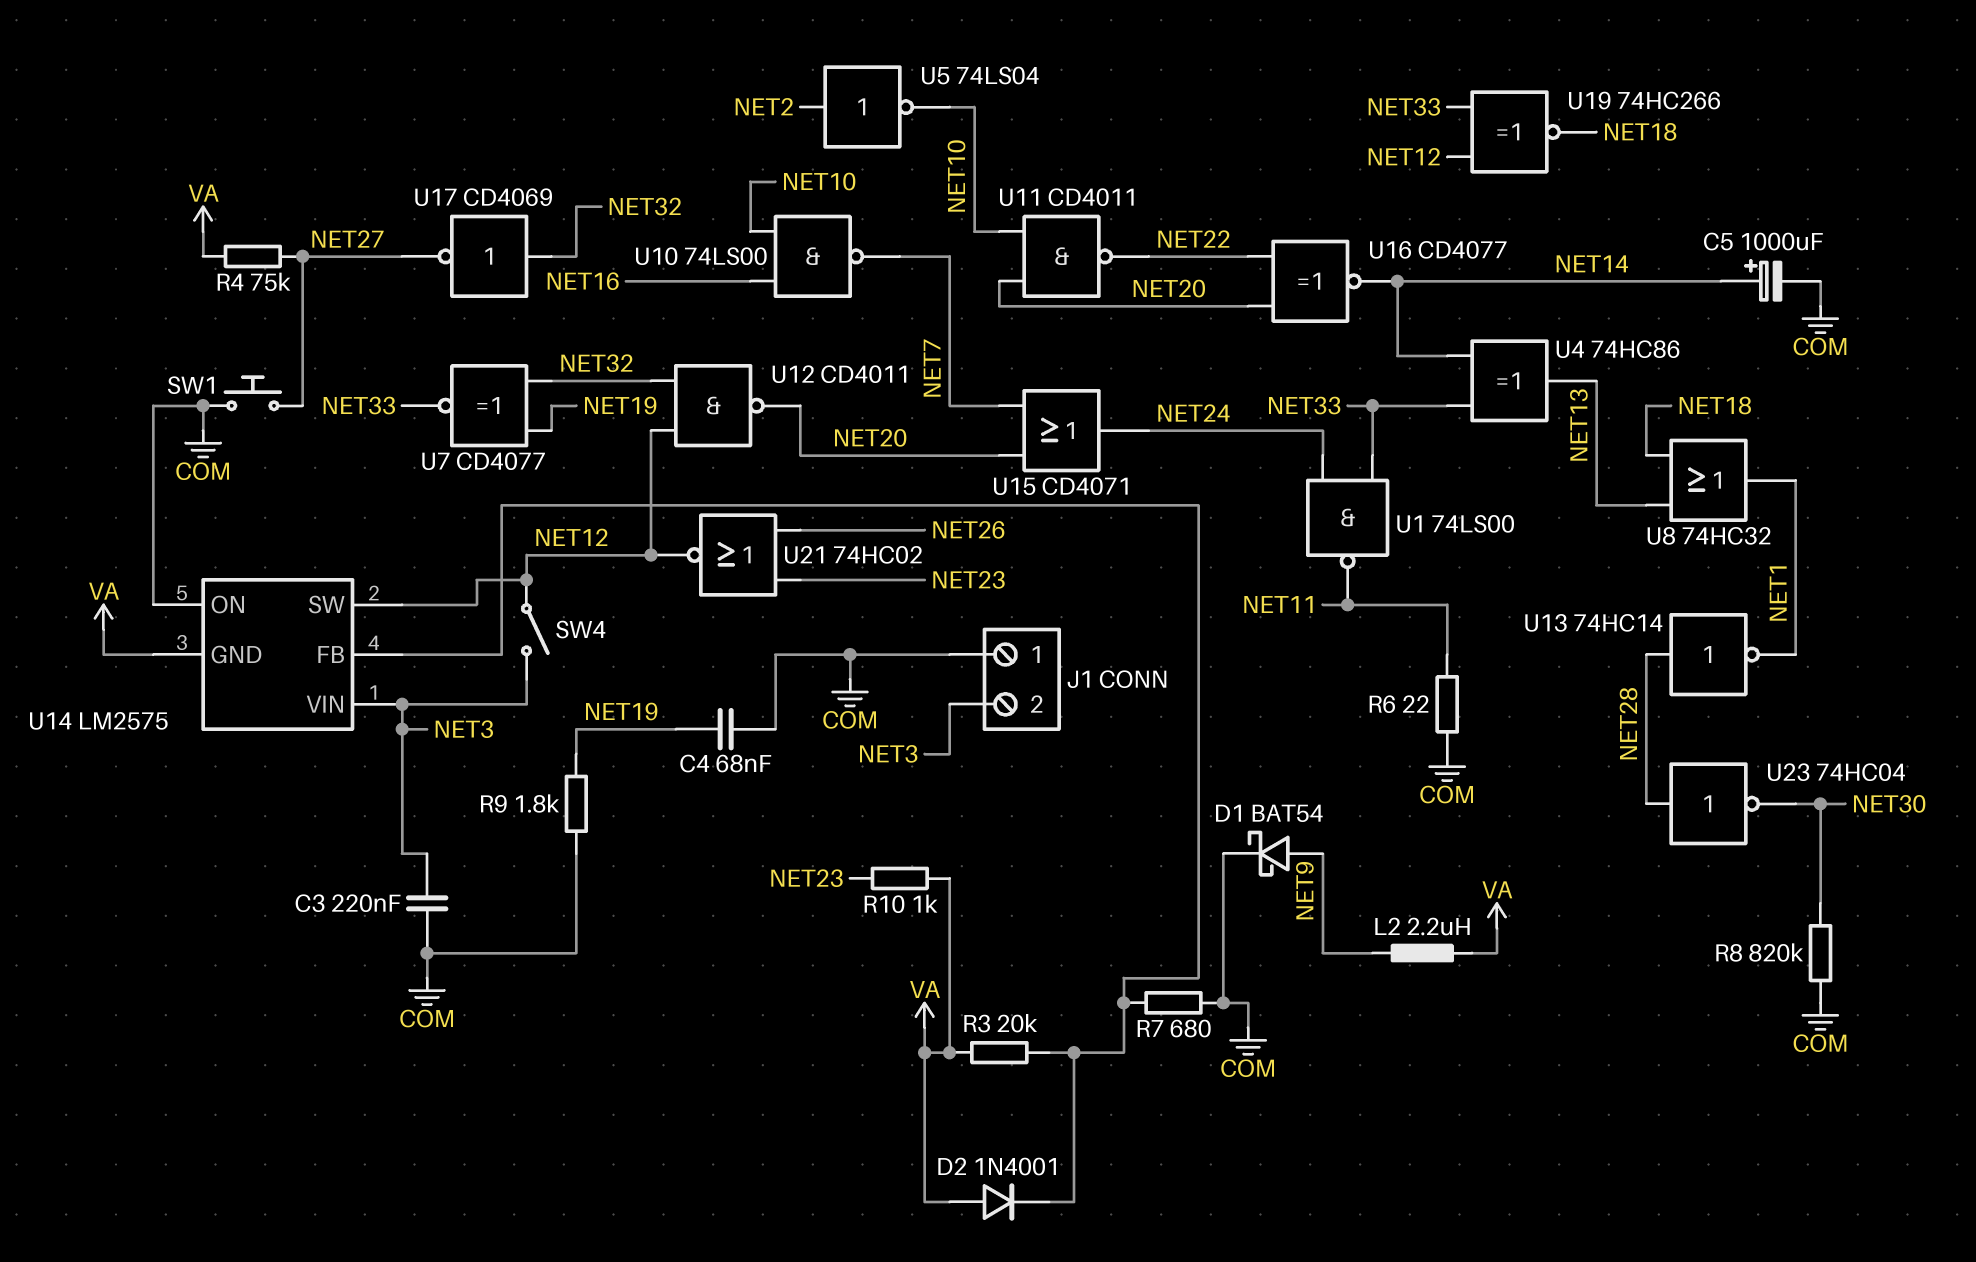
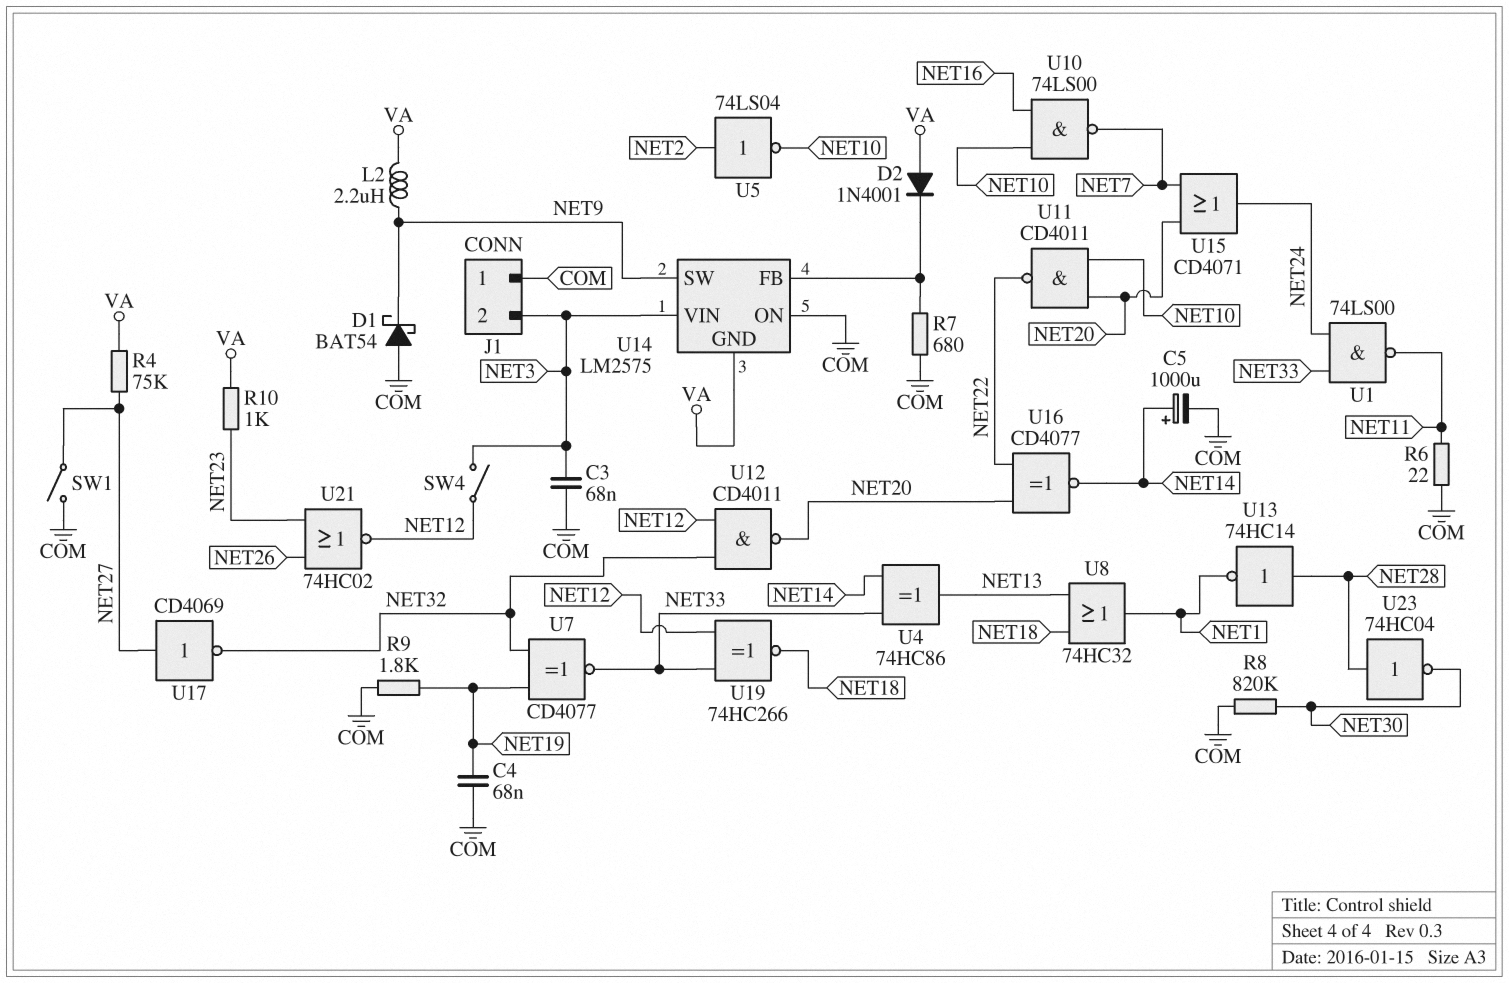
C3: 220nF (COM, NET3) -> 68nF (COM, NET3)
D1: schottky BAT54 (A NET9, K COM) -> schottky BAT54 (A COM, K NET9)
R3: 20k (U14/FB, VA) -> none
SW1: button (COM, NET27) -> switch (COM, NET27)
U14 pin SW: NET12 -> NET9
U17: NOT CD4069 (in NET32, out NET27) -> NOT CD4069 (in NET27, out NET32)

